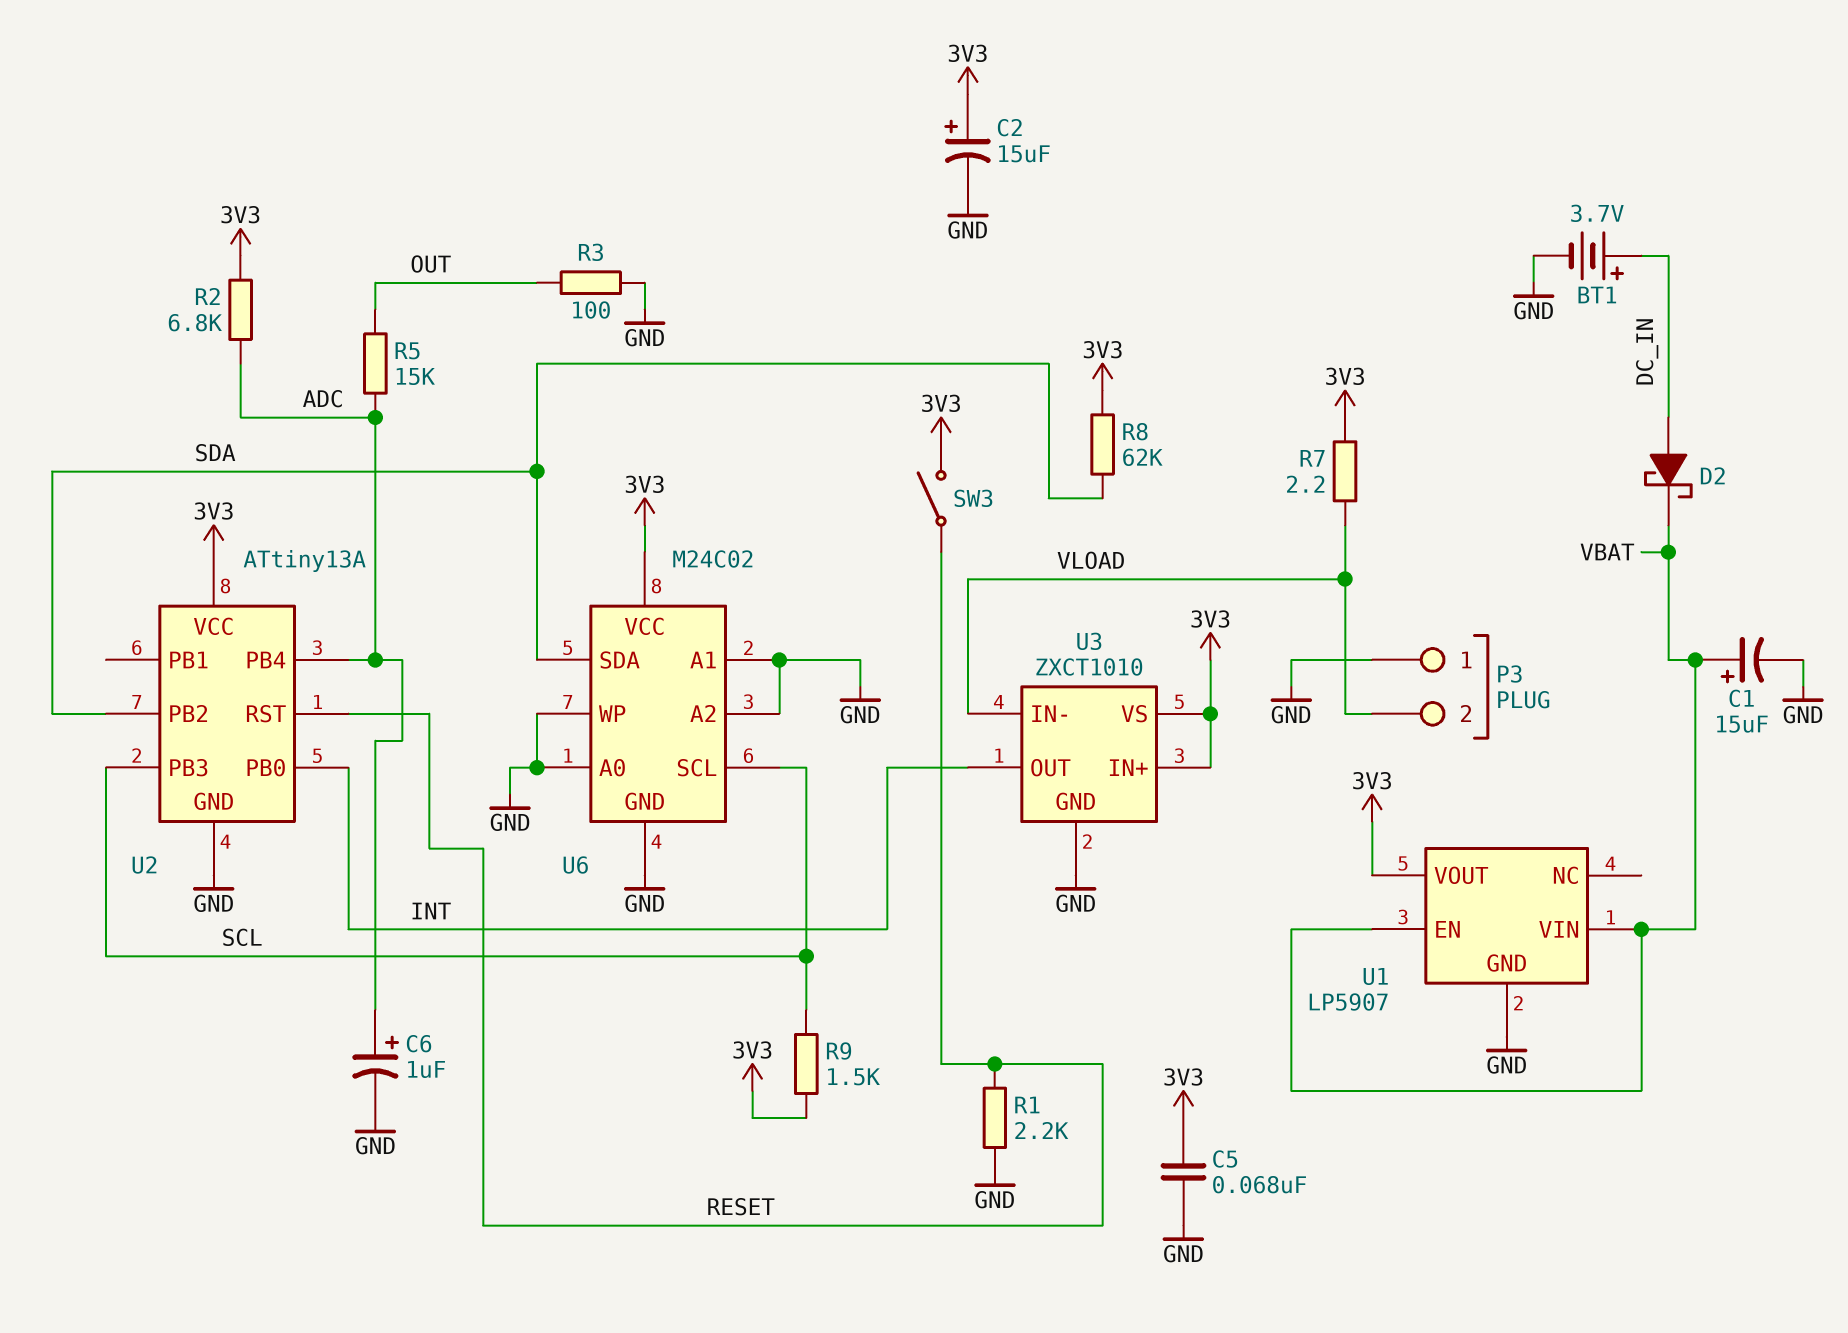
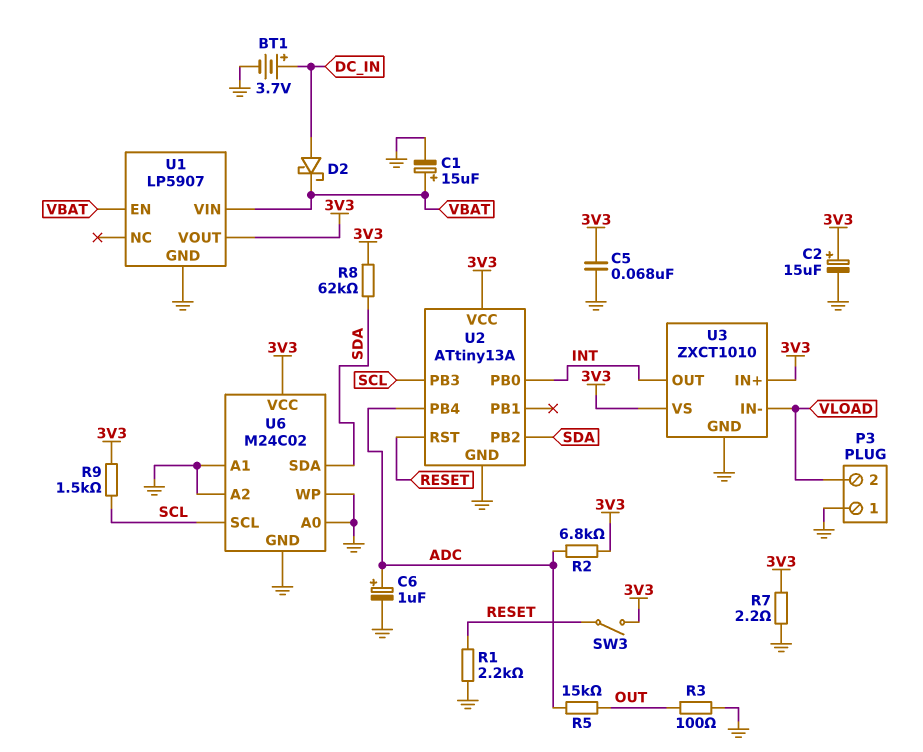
R7: 2.2 (3V3, VLOAD) -> 2.2 (3V3, GND)

